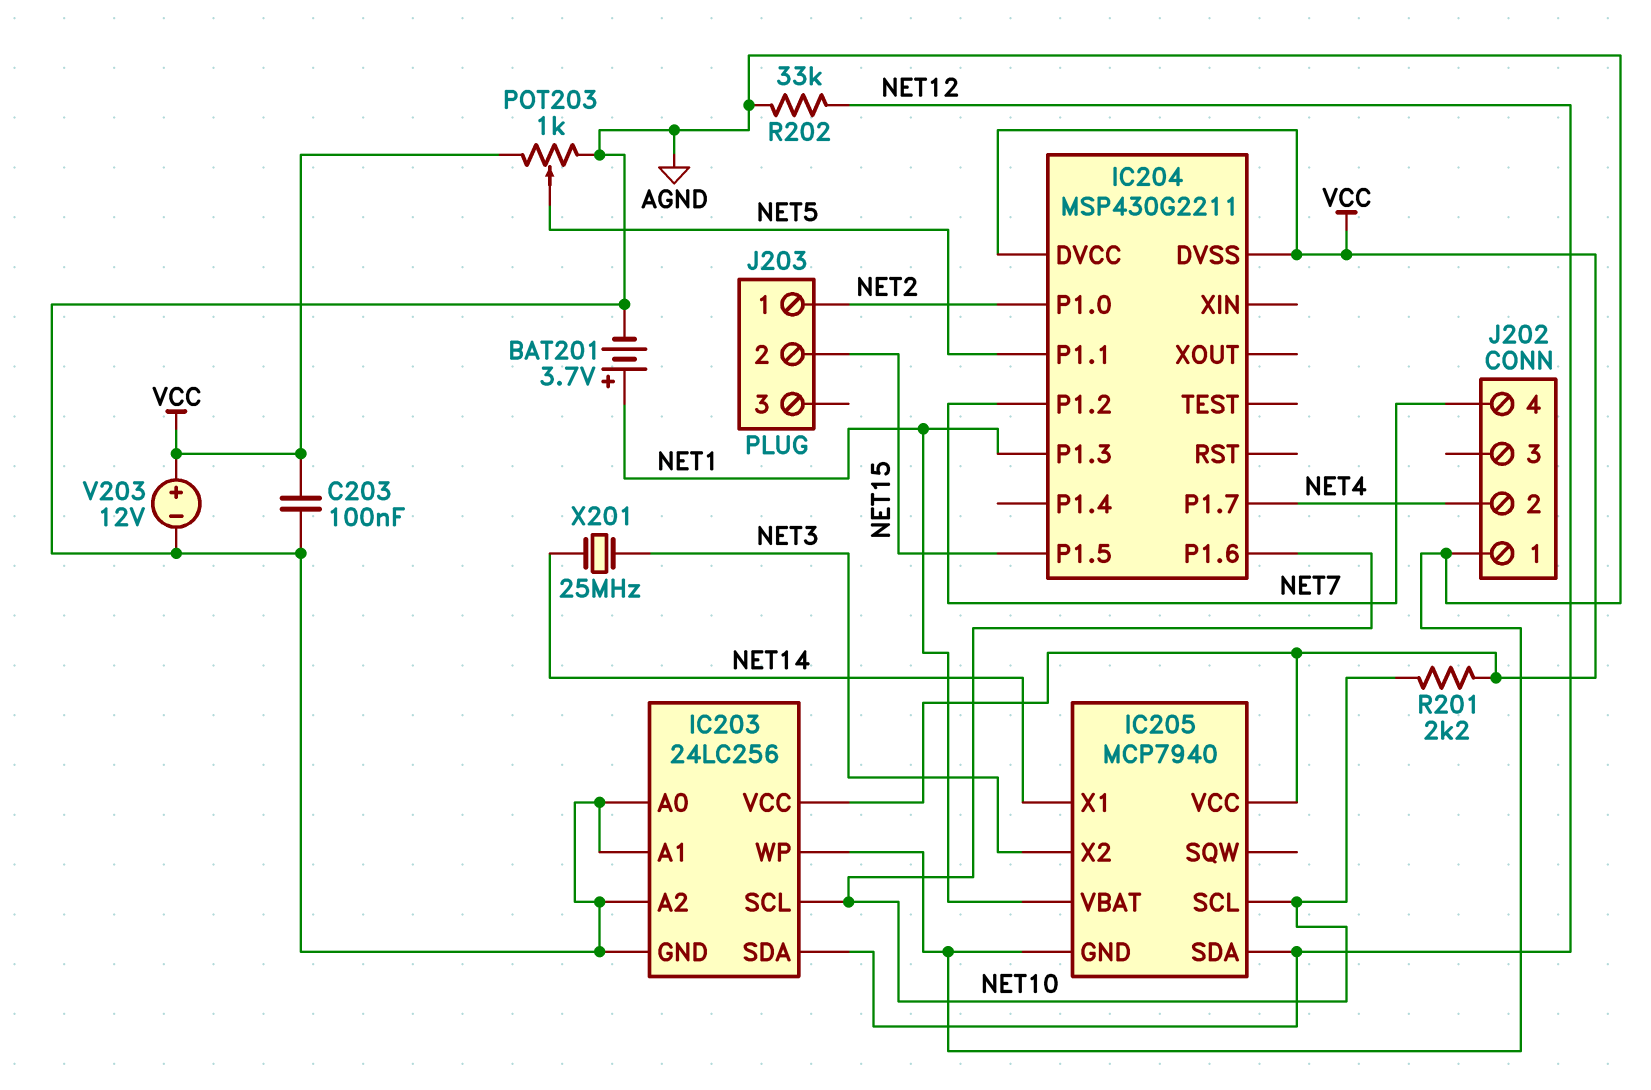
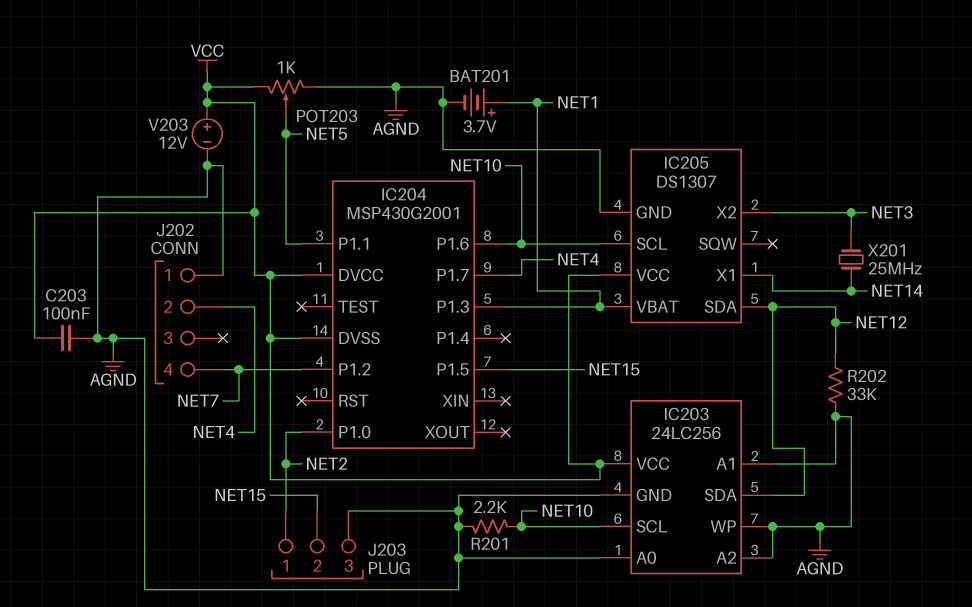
IC204: MSP430G2211 -> MSP430G2001
IC205: MCP7940 -> DS1307
J203 pin 3: none -> AGND
R201: 2.2k (NET10, VCC) -> 2.2k (AGND, NET10)

